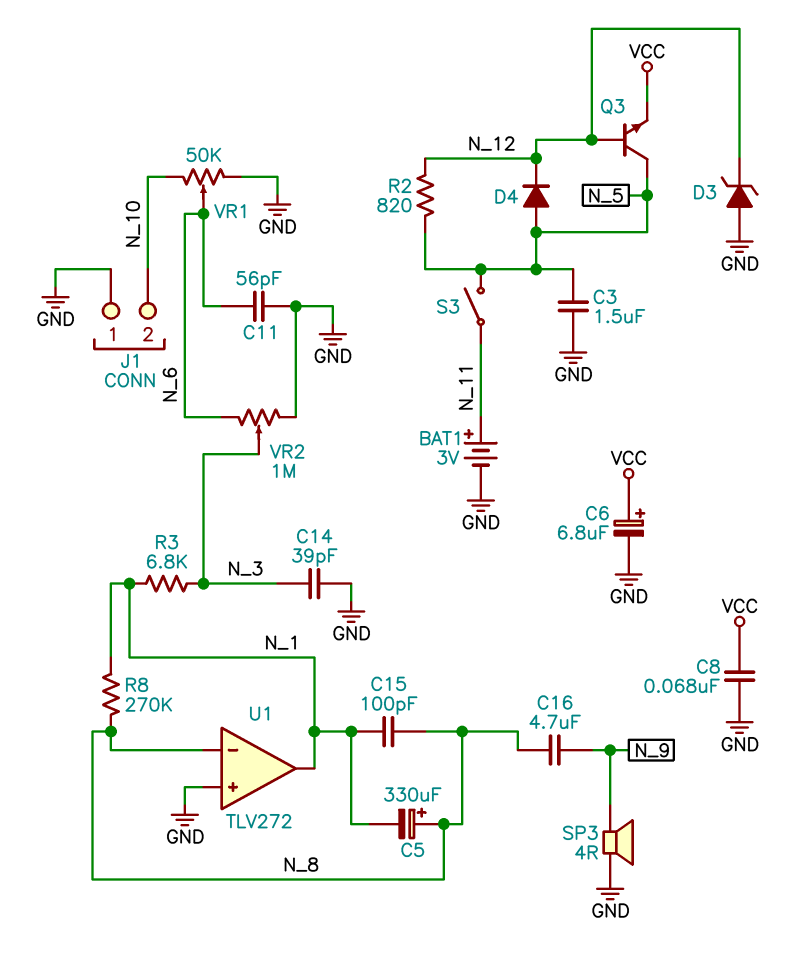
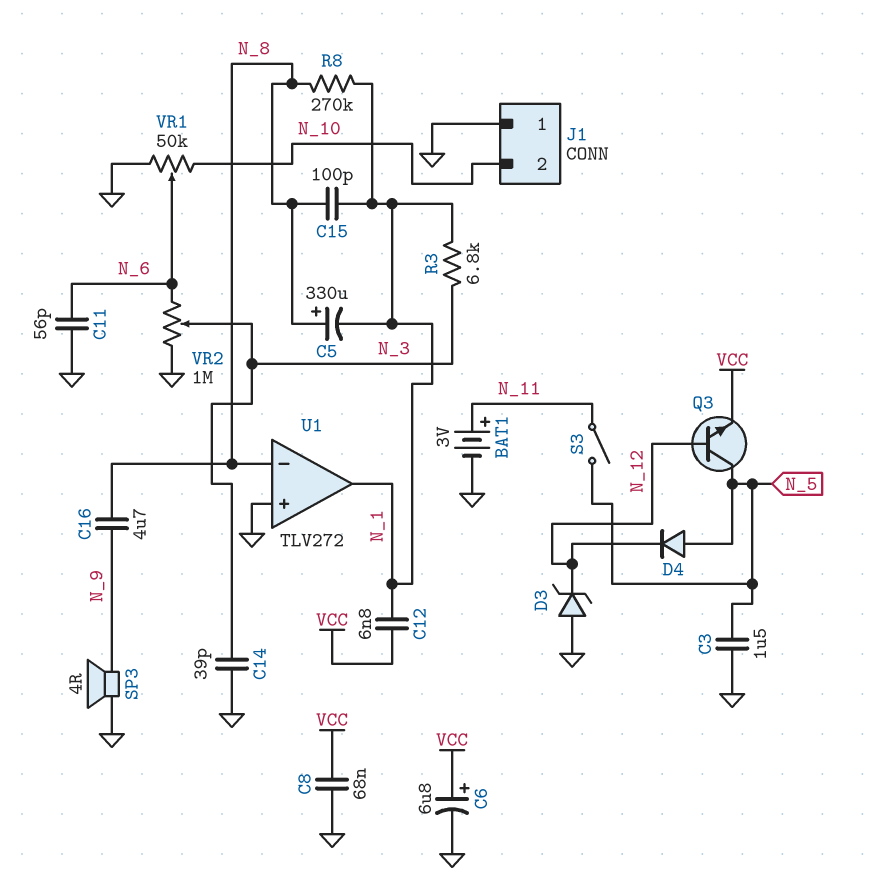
C12: none -> 6.8nF (N_1, VCC)
R2: 820 (N_5, N_12) -> none

